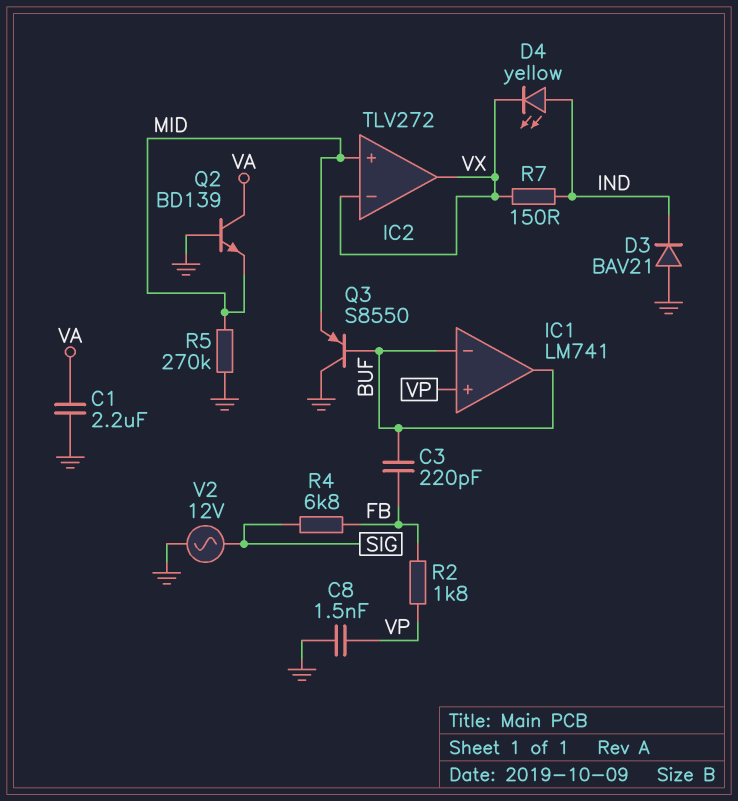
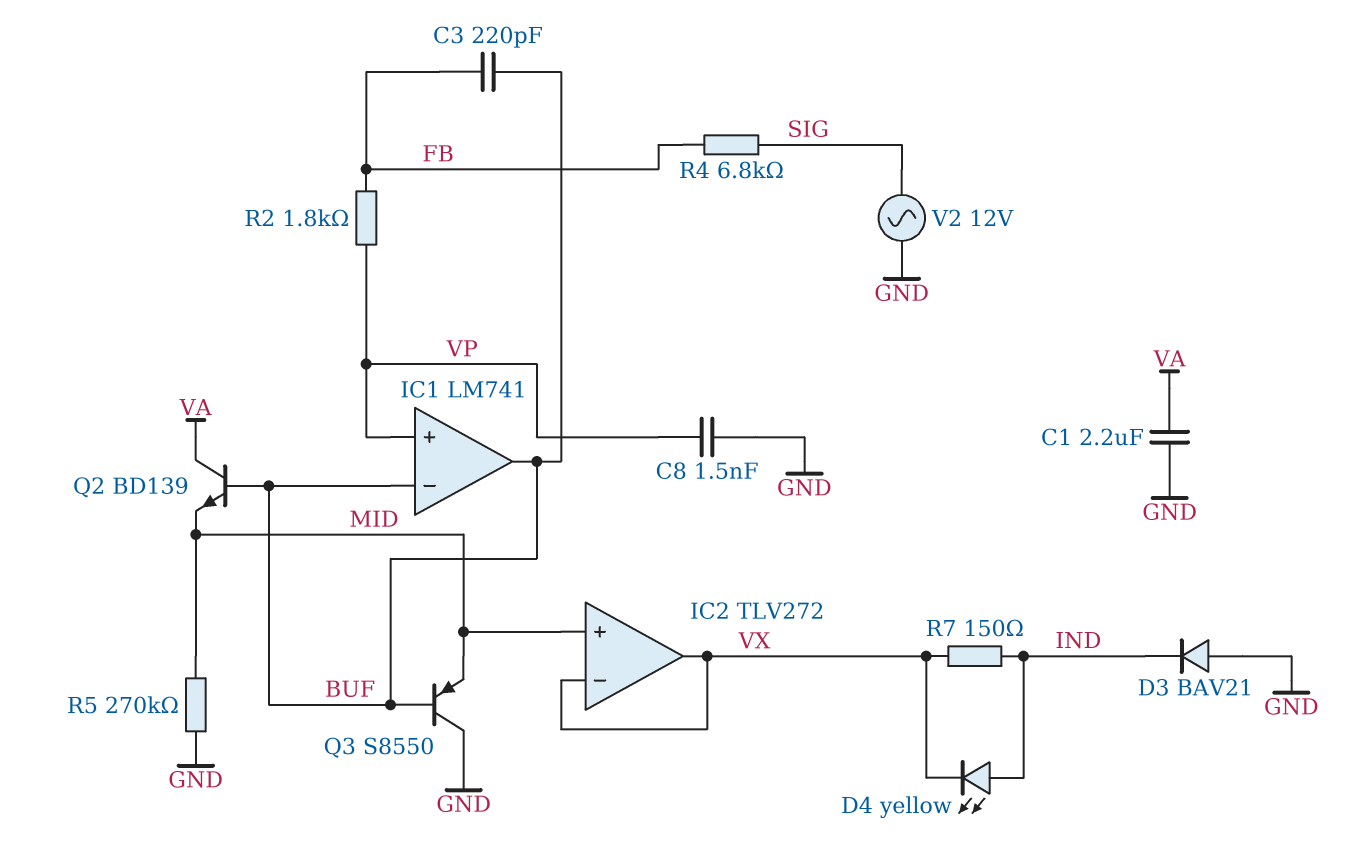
Q2: NPN BD139 (B GND, C VA, E MID) -> NPN BD139 (B BUF, C VA, E MID)

